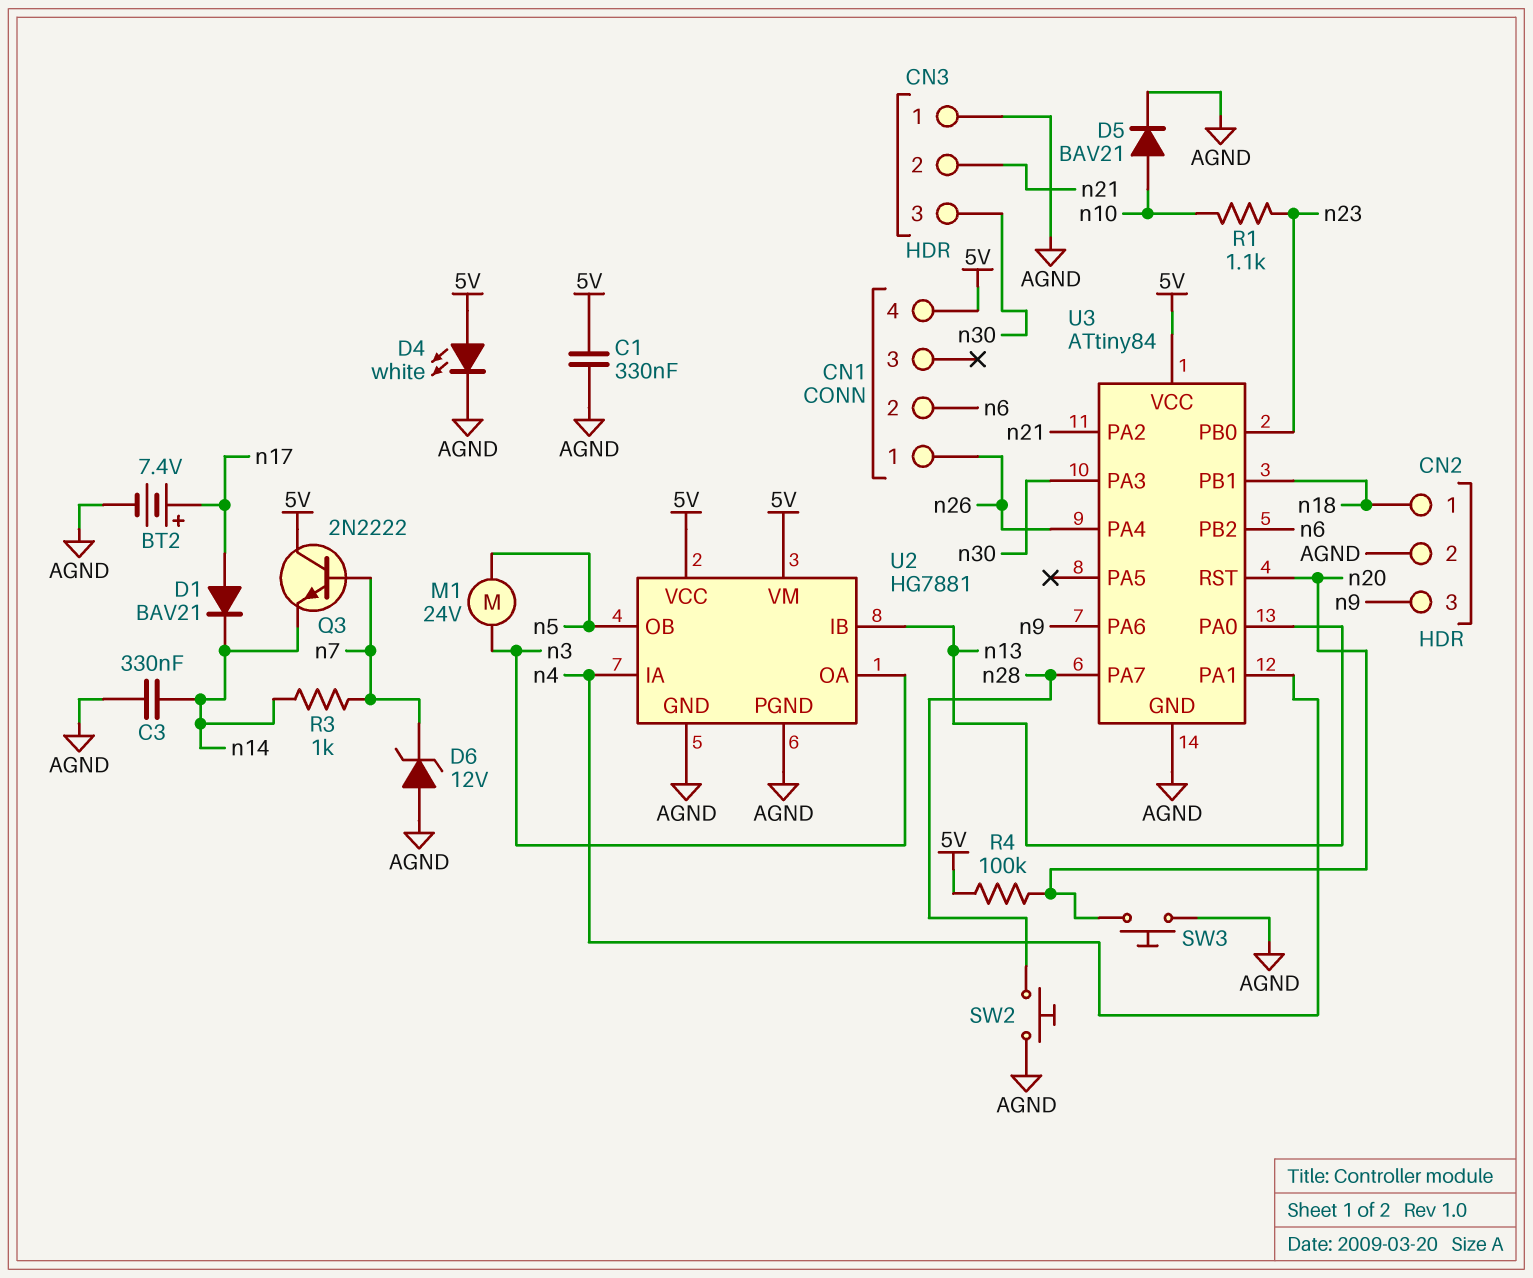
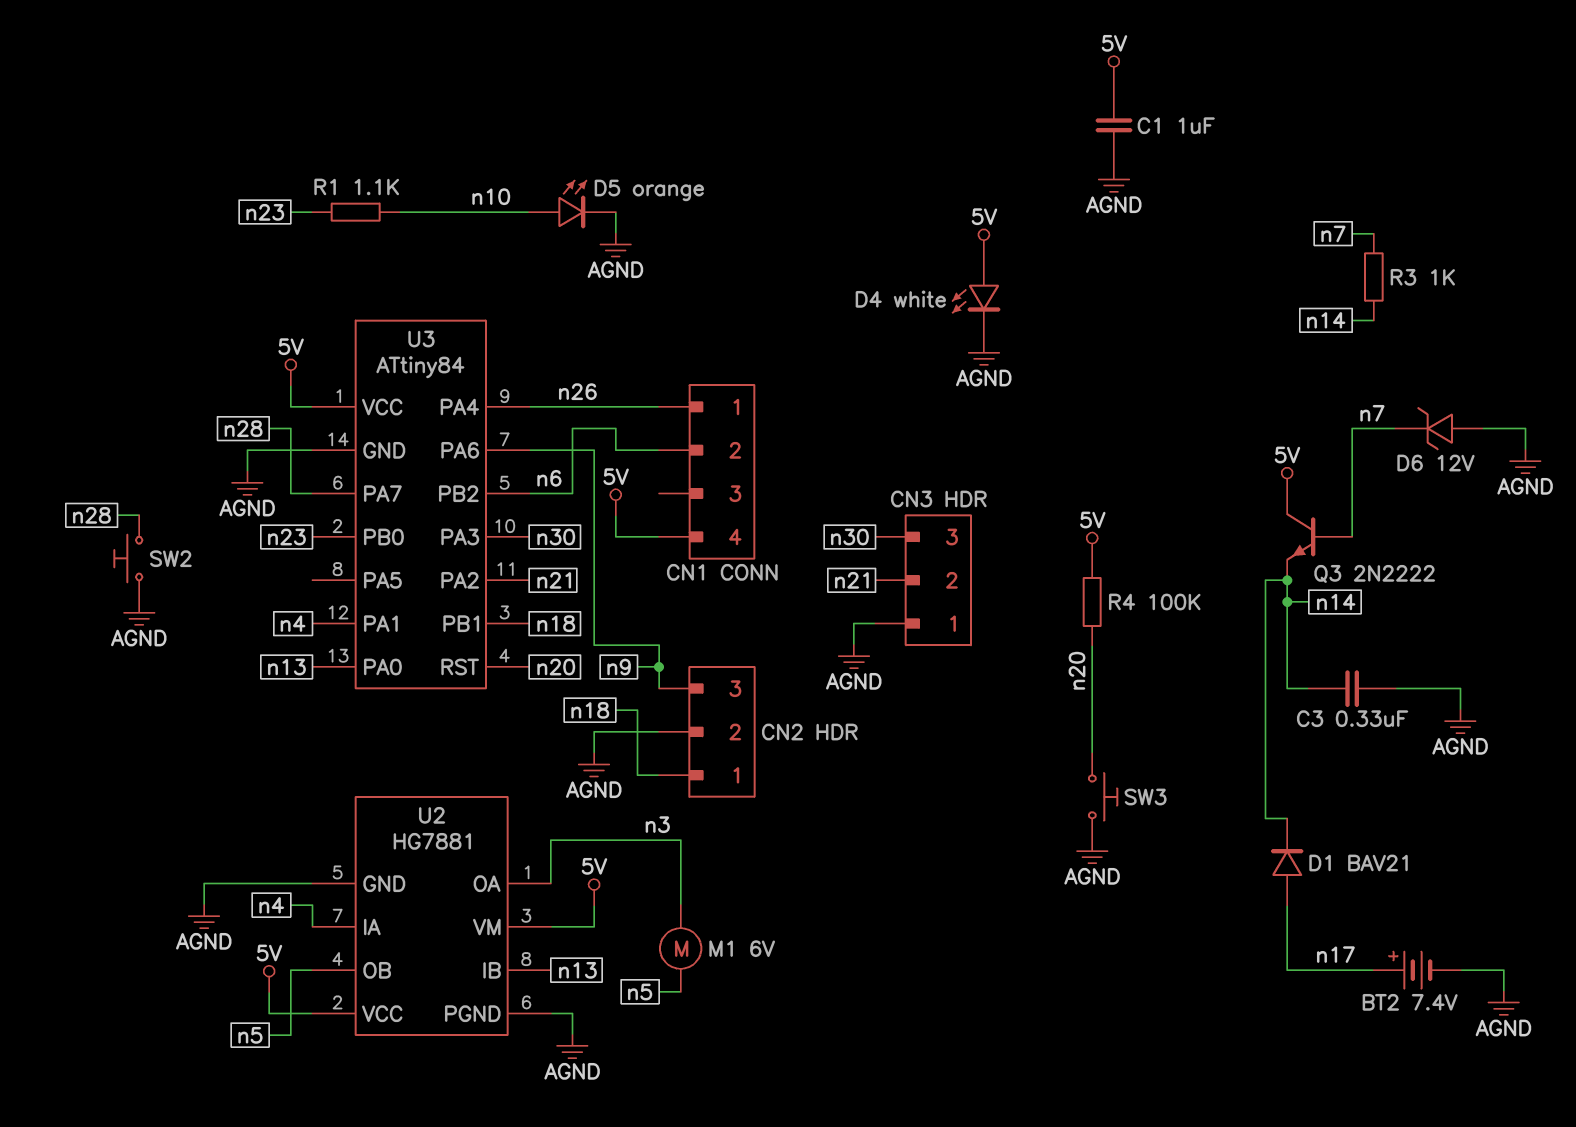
C1: 330nF (5V, AGND) -> 1uF (5V, AGND)
D5: diode BAV21 (A n10, K AGND) -> LED orange (A n10, K AGND)
M1: motor 24V (n3, n5) -> motor 6V (n3, n5)

